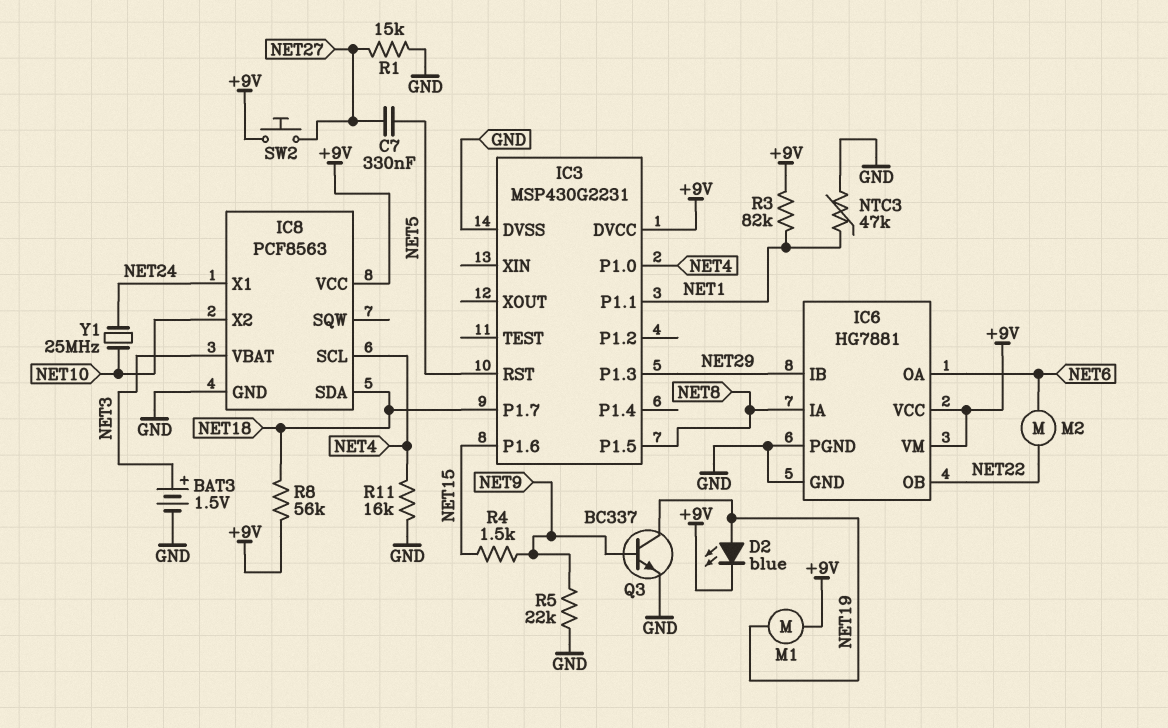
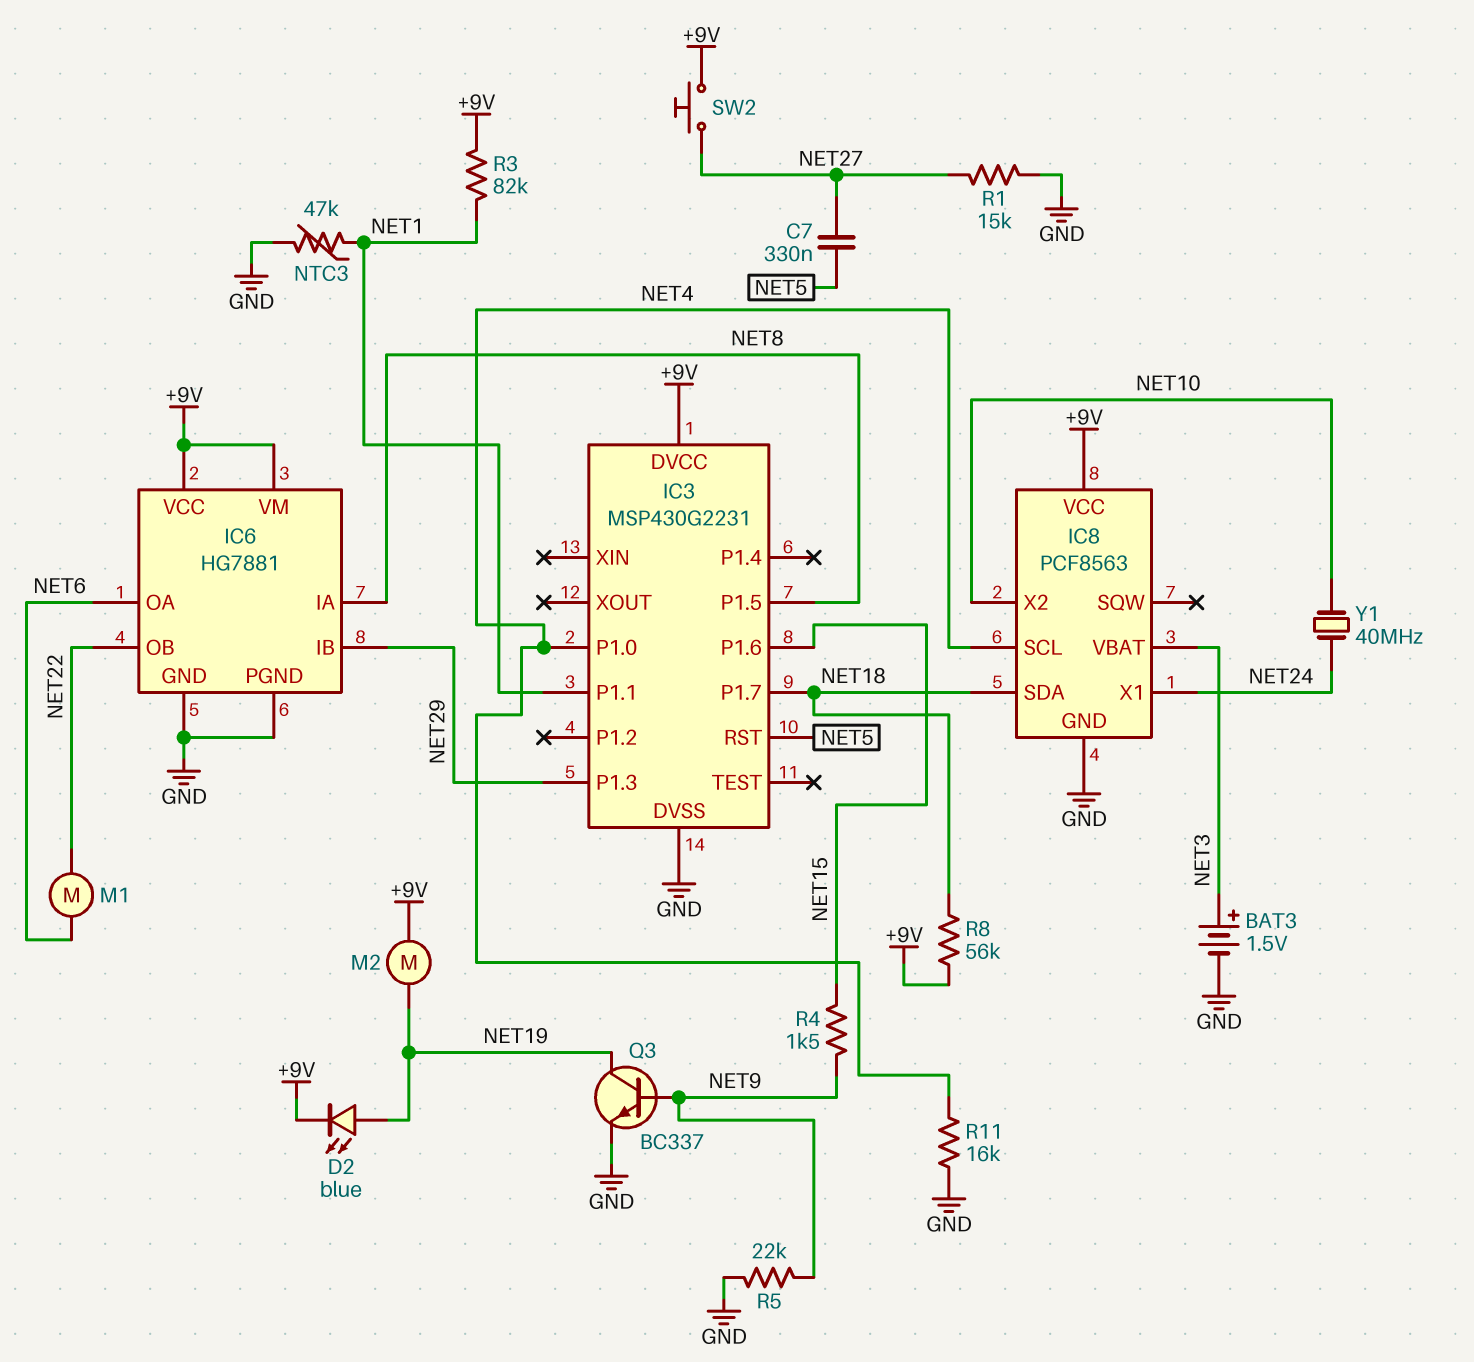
M1: motor (+9V, NET19) -> motor (NET6, NET22)
M2: motor (NET6, NET22) -> motor (+9V, NET19)
Y1: 25MHz (NET10, NET24) -> 40MHz (NET10, NET24)

